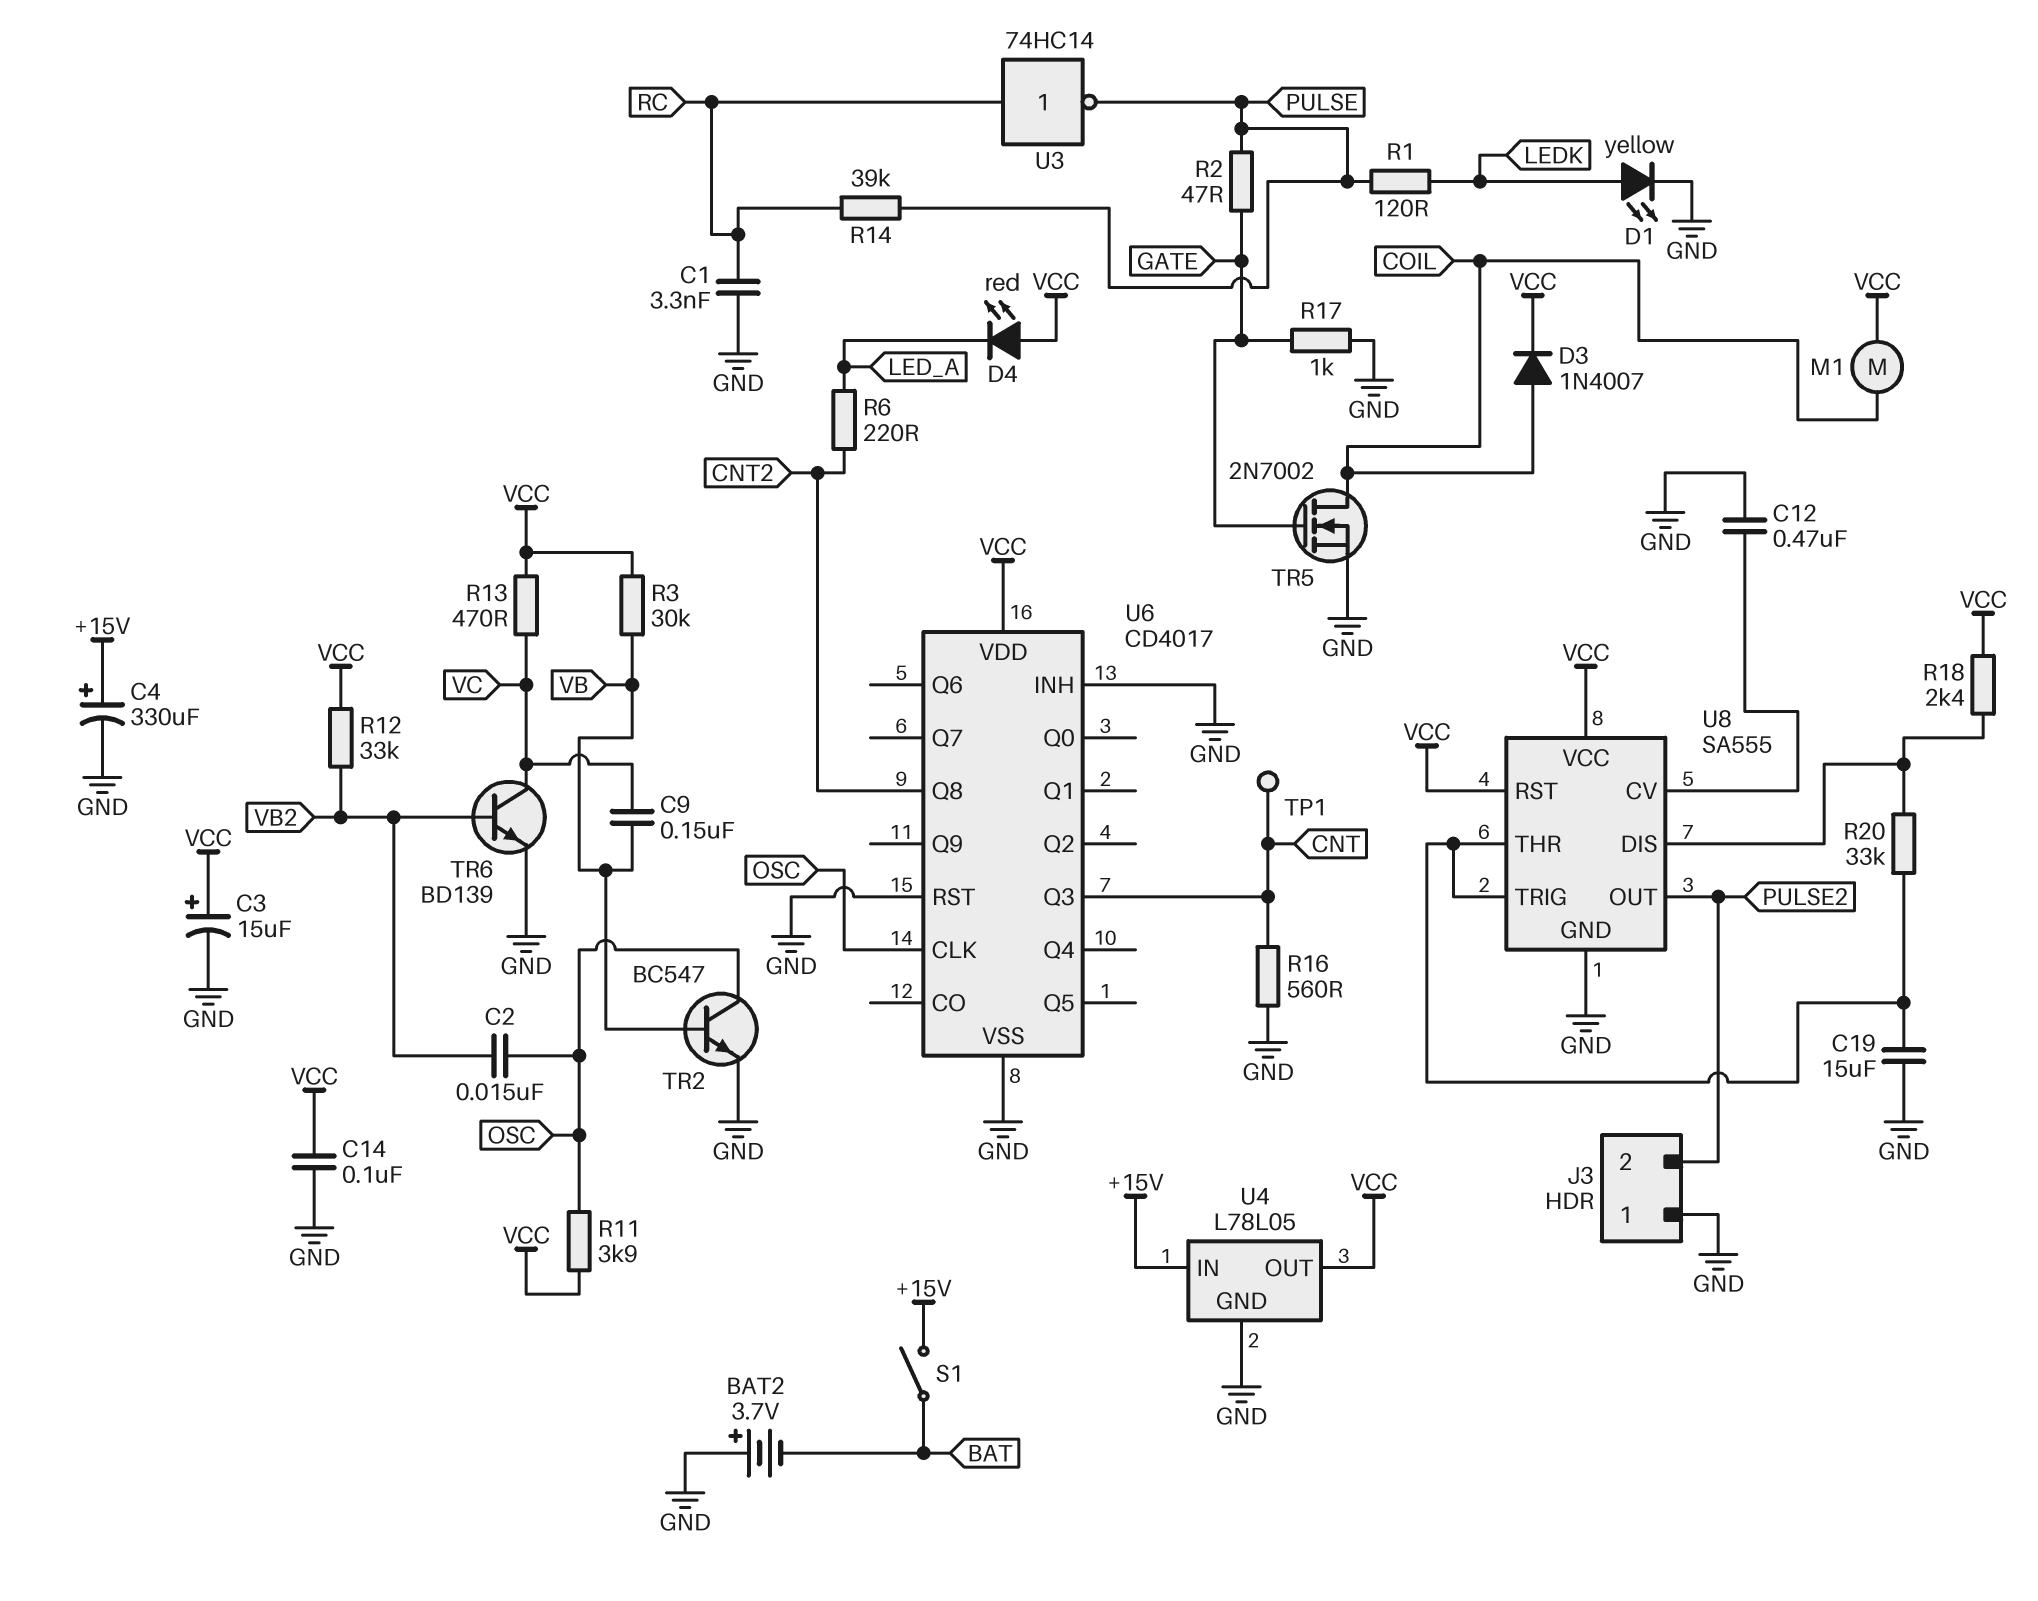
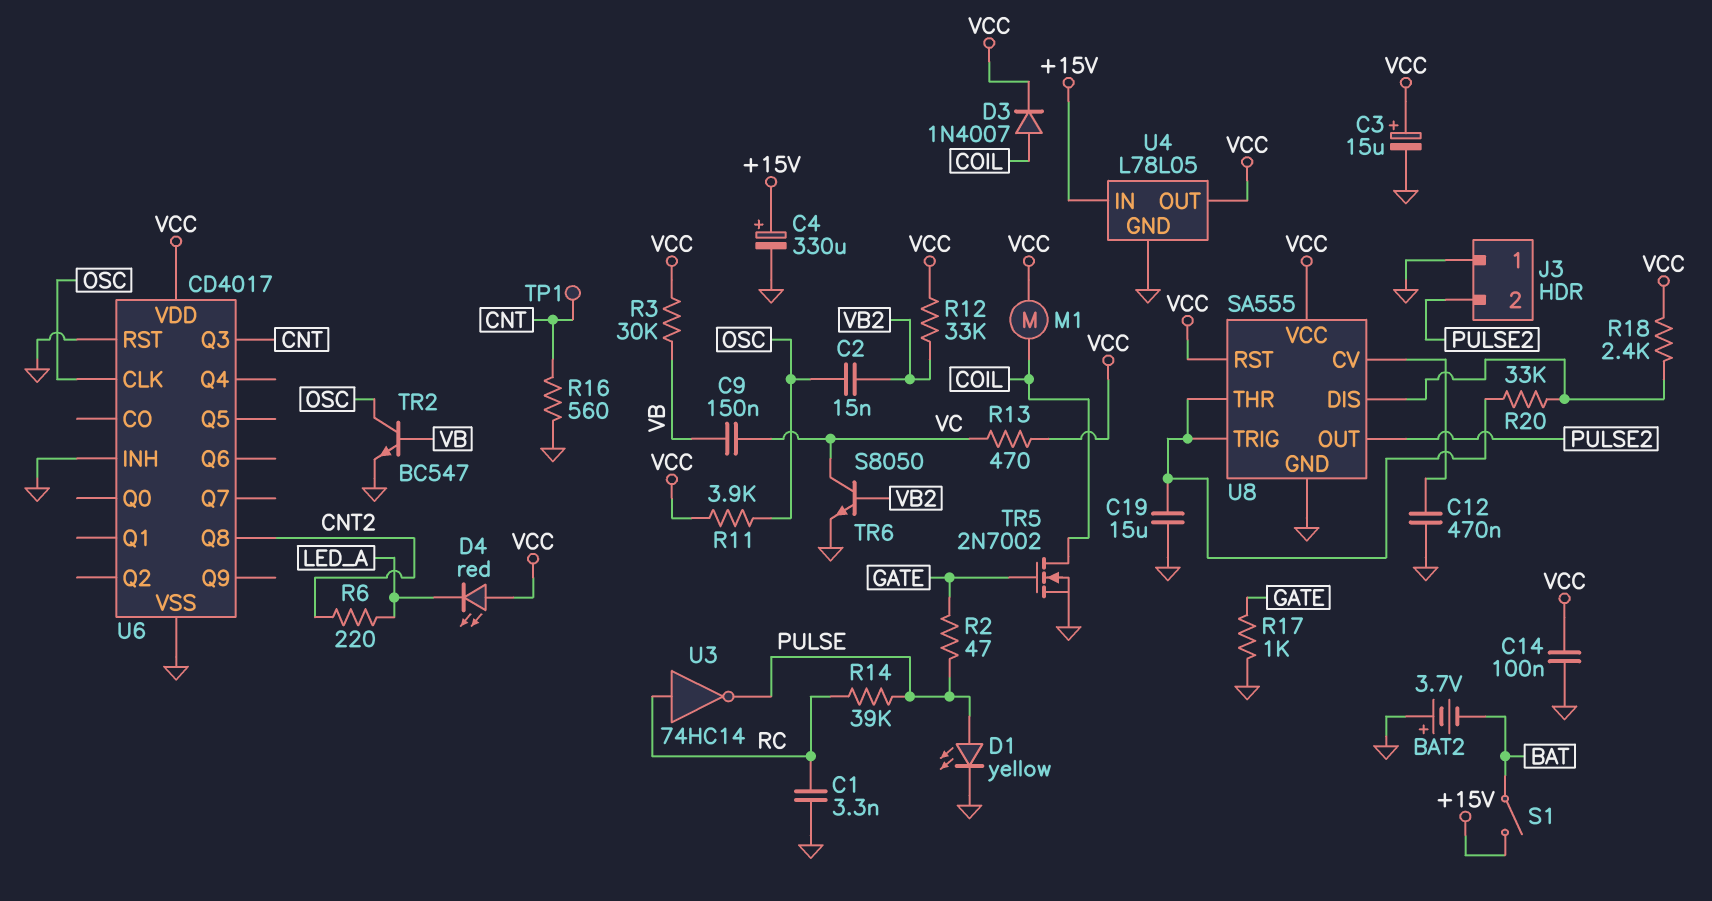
D1: LED yellow (A LEDK, K GND) -> LED yellow (A PULSE, K GND)
R1: 120 (LEDK, PULSE) -> none
TR6: NPN BD139 (B VB2, C VC, E GND) -> NPN S8050 (B VB2, C VC, E GND)

